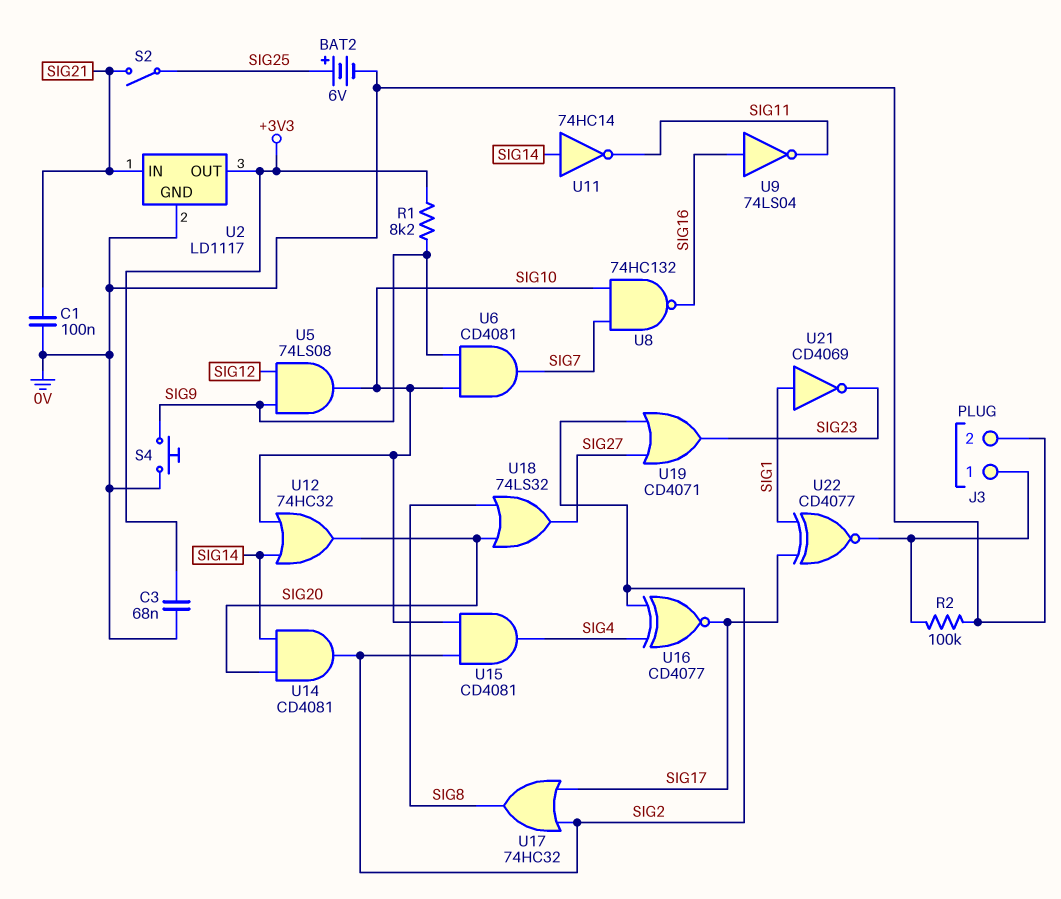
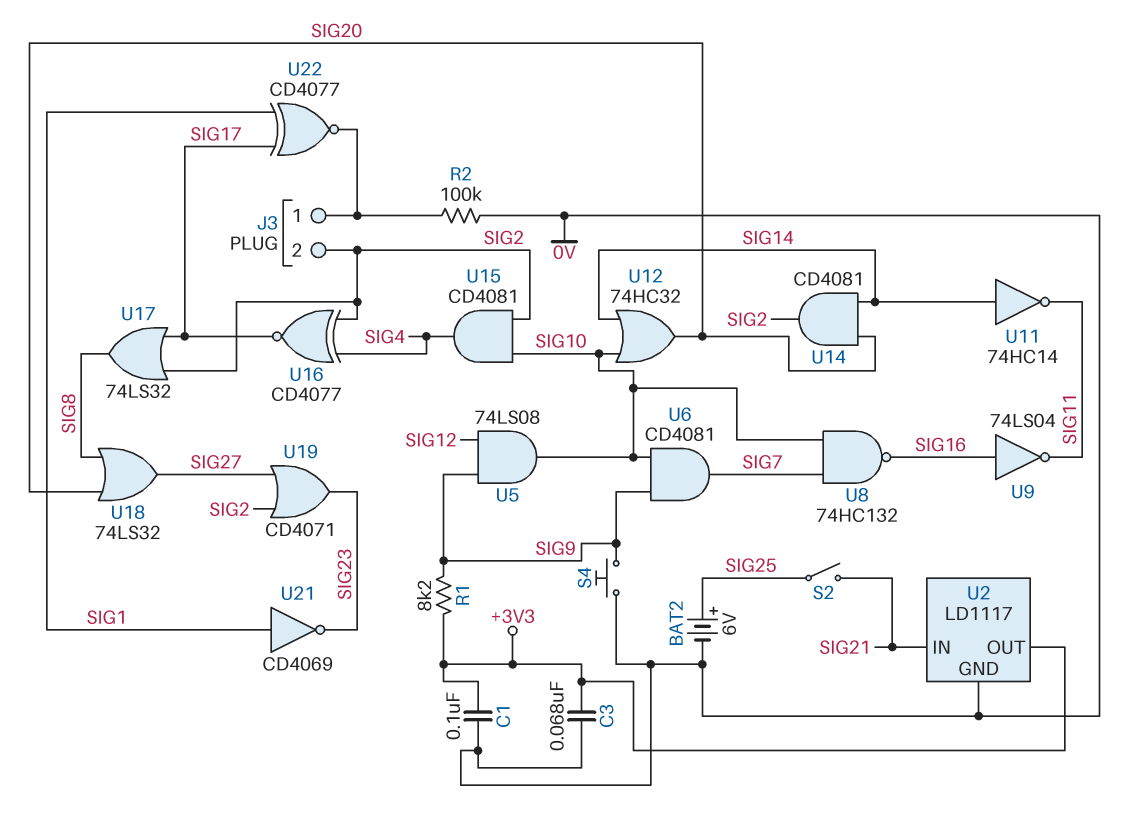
C1: 100nF (0V, SIG21) -> 100nF (+3V3, 0V)
J3 pin 2: 0V -> SIG2
U17: OR 74HC32 (in SIG2, in SIG17, out SIG8) -> OR 74LS32 (in SIG2, in SIG17, out SIG8)

